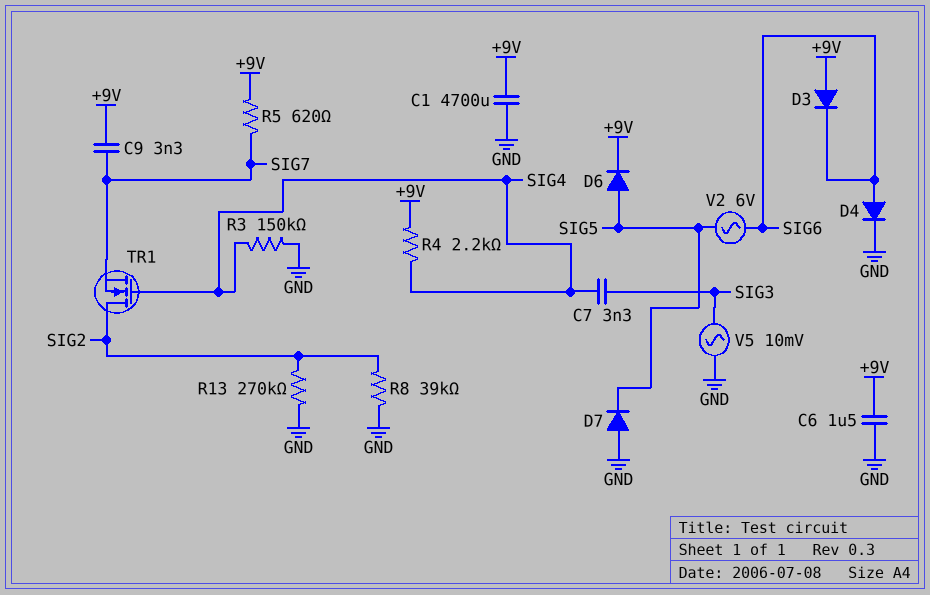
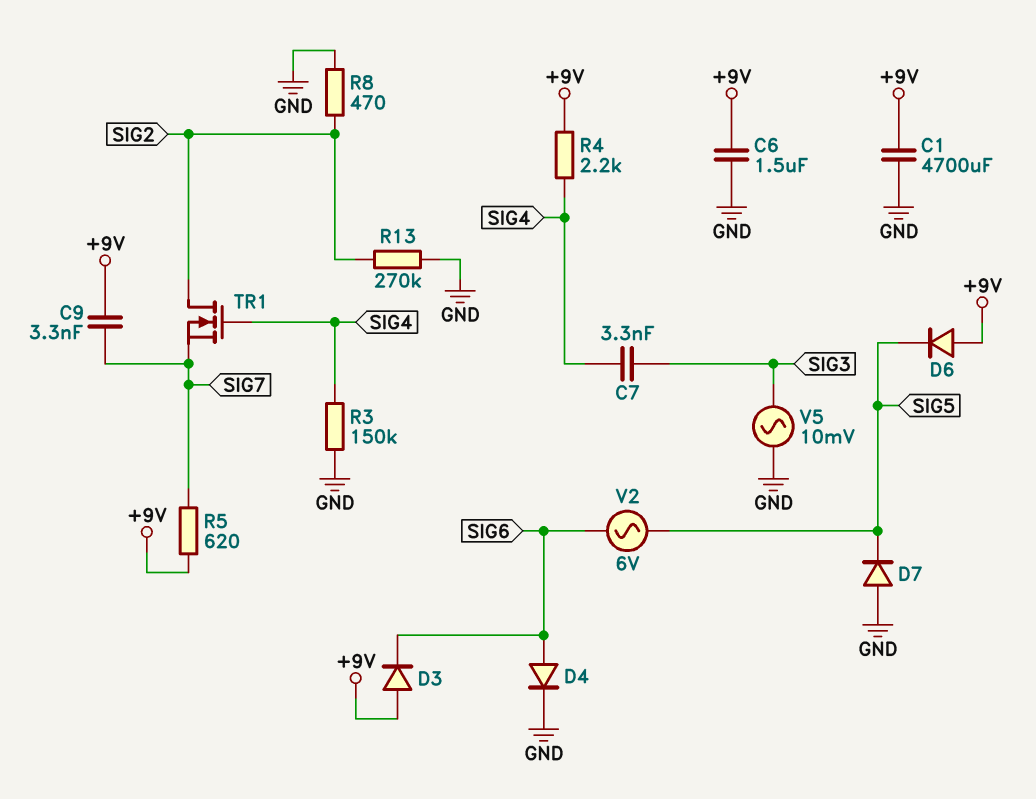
D6: diode (A SIG5, K +9V) -> diode (A +9V, K SIG5)
R8: 39k (GND, SIG2) -> 470 (GND, SIG2)

